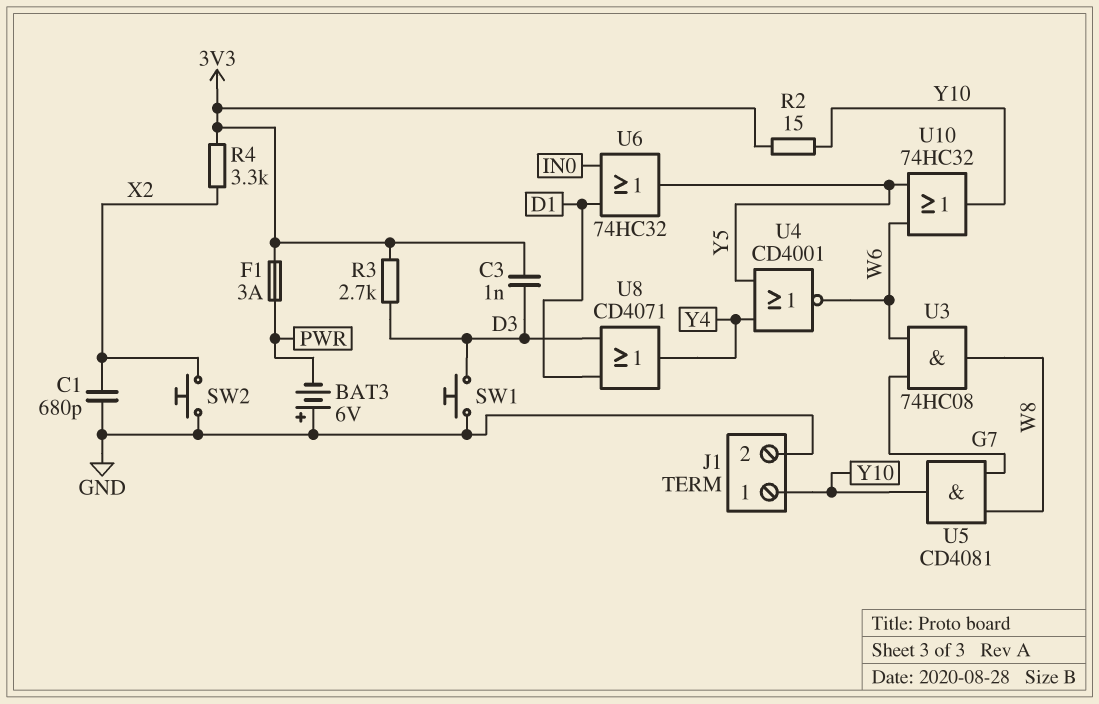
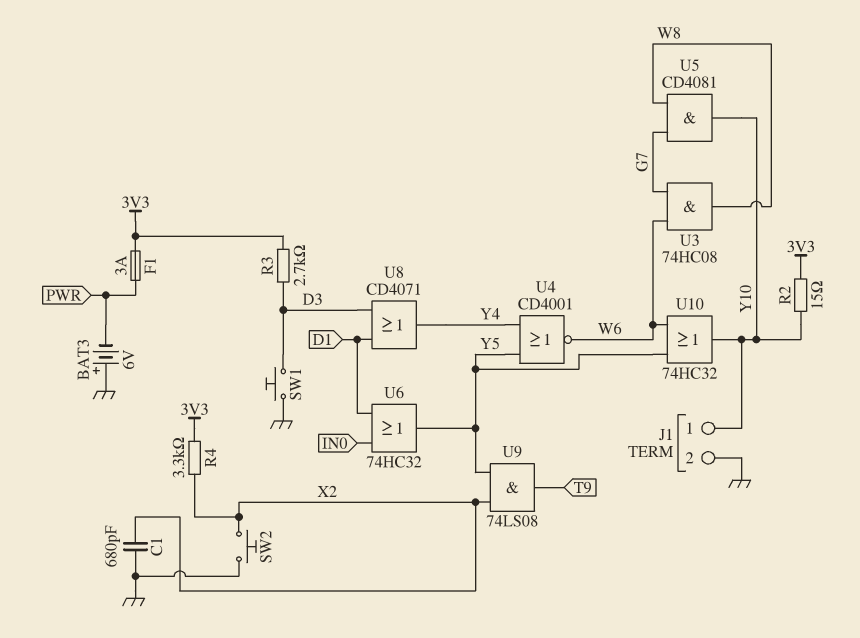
C3: 1nF (3V3, D3) -> none
U9: none -> AND 74LS08 (in X2, in Y5, out T9)

